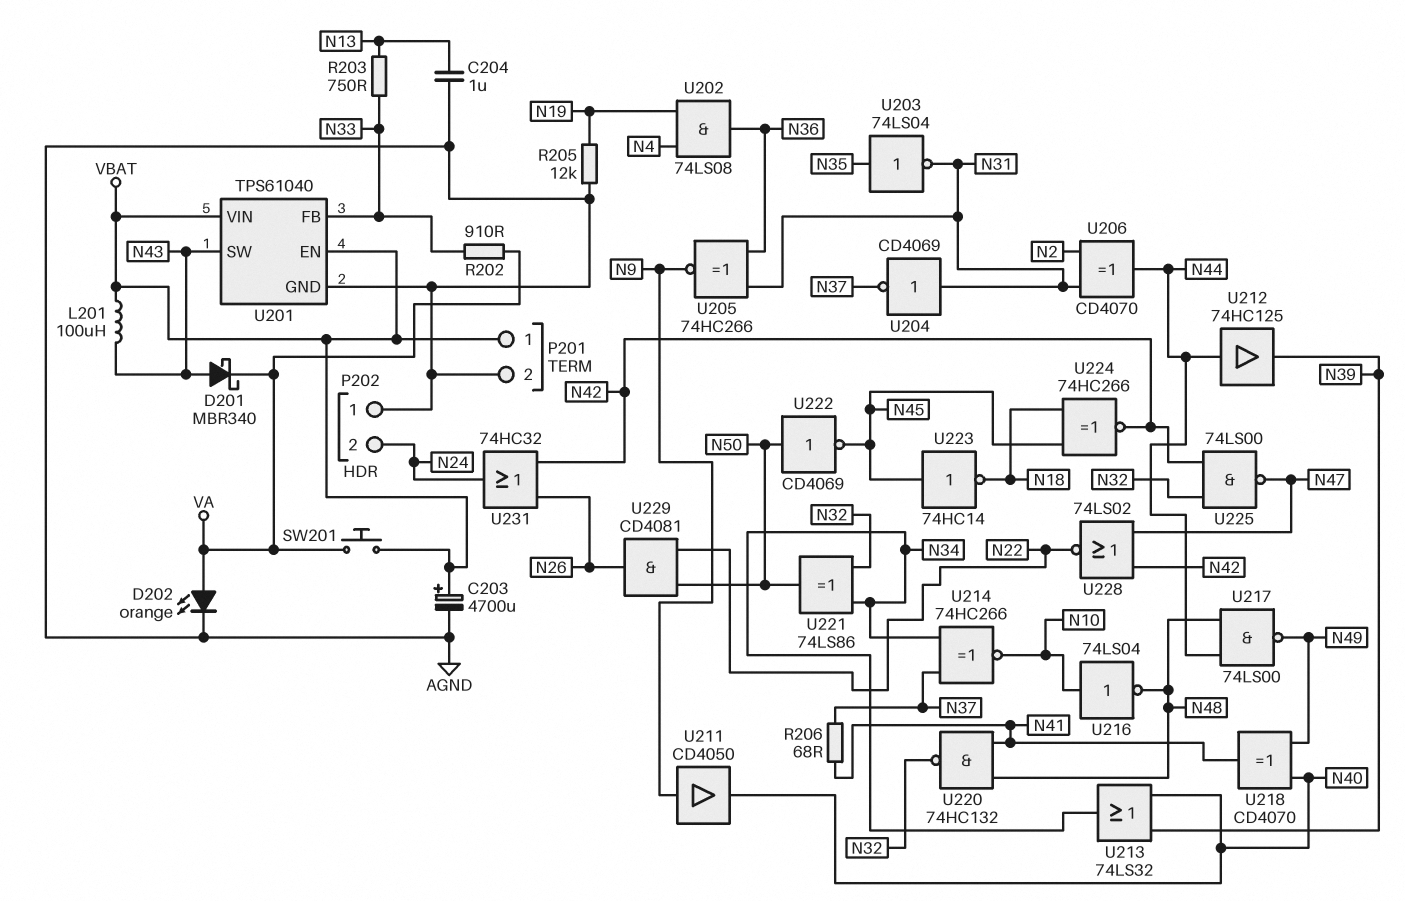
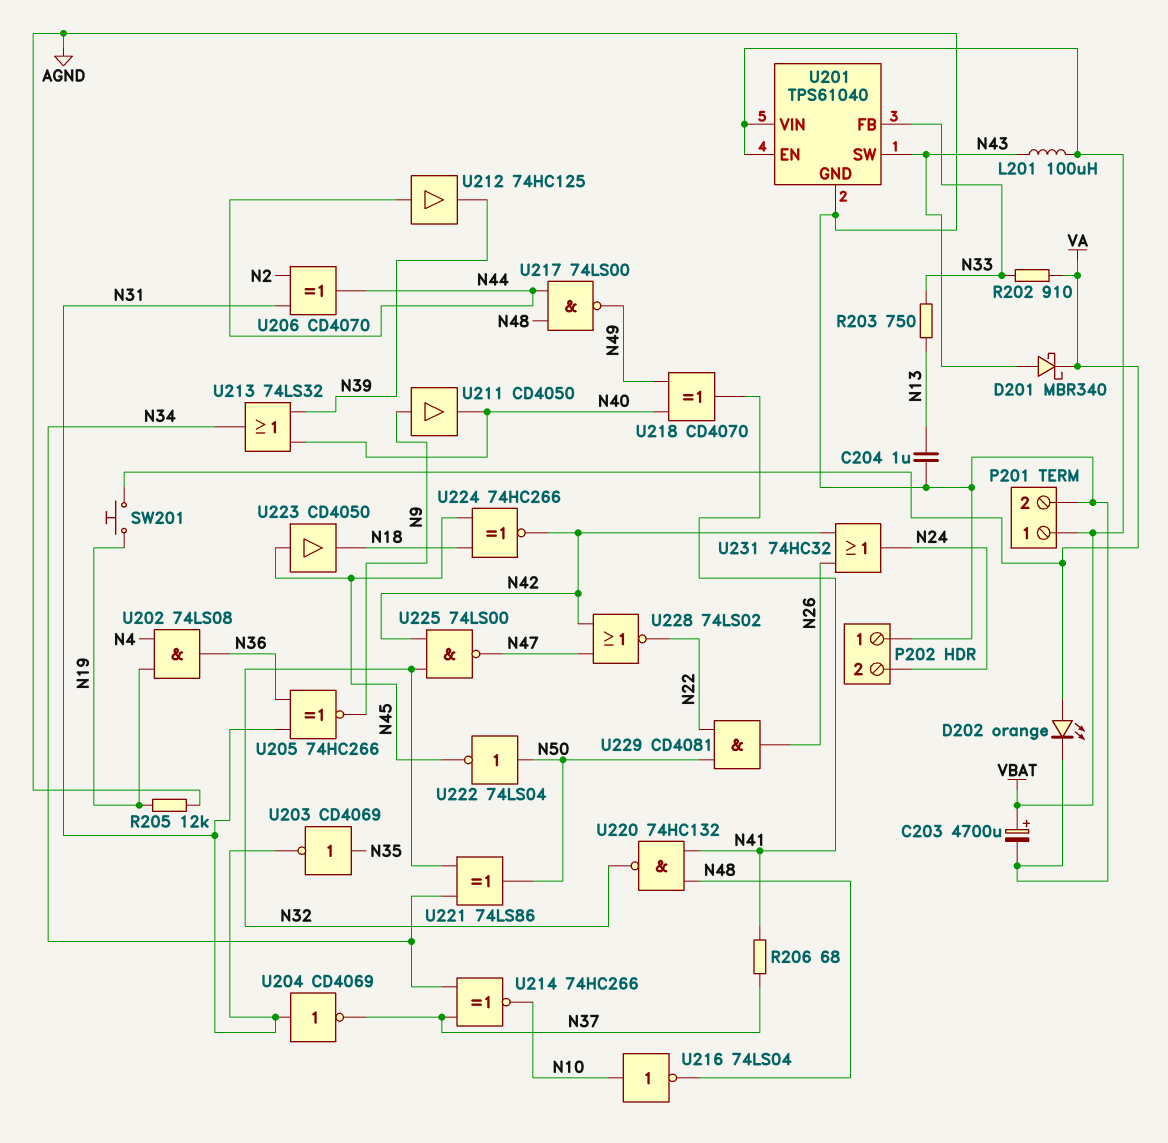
SW201: button (VA, VBAT) -> button (N19, VA)
U203: NOT 74LS04 (in N35, out N31) -> NOT CD4069 (in N35, out N31)
U222: NOT CD4069 (in N50, out N45) -> NOT 74LS04 (in N50, out N45)
U223: NOT 74HC14 (in N45, out N18) -> buffer CD4050 (in N45, out N18)

